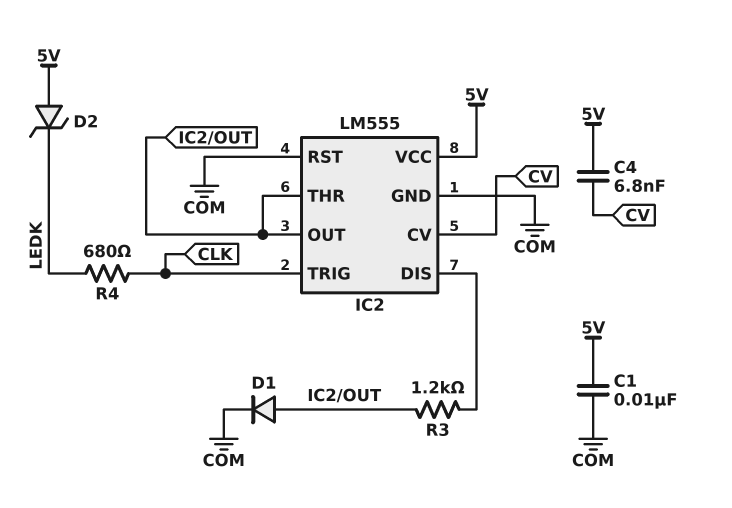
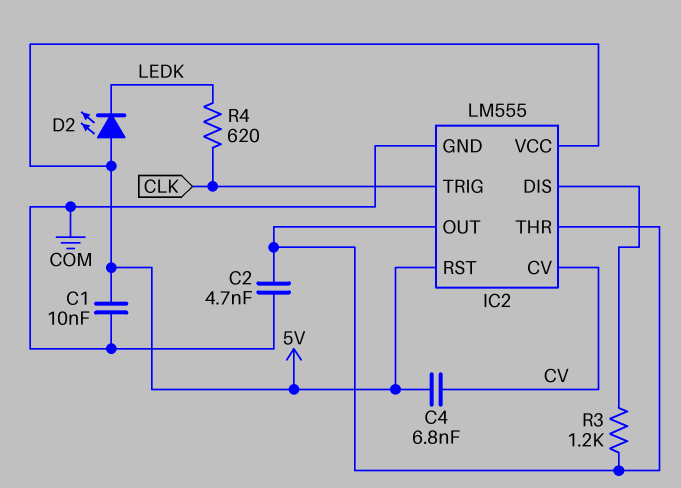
C2: none -> 4.7nF (COM, IC2/OUT)
D1: diode (A IC2/OUT, K COM) -> none
D2: zener (A 5V, K LEDK) -> LED (A 5V, K LEDK)
IC2 pin RST: COM -> 5V
R4: 680 (CLK, LEDK) -> 620 (CLK, LEDK)

